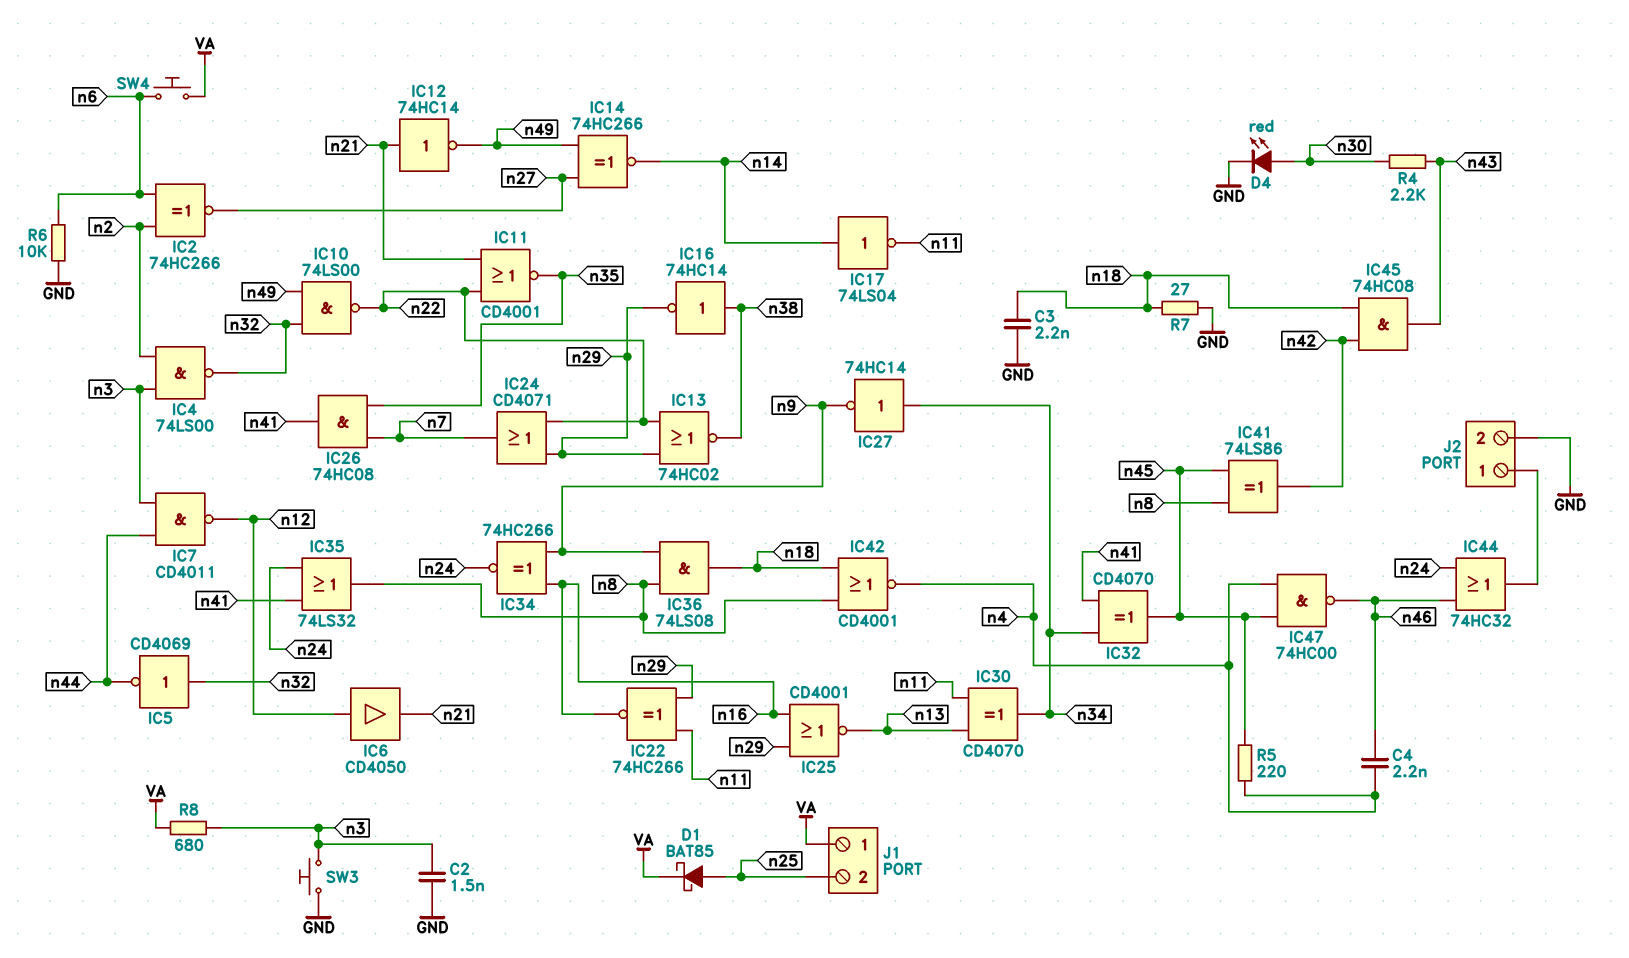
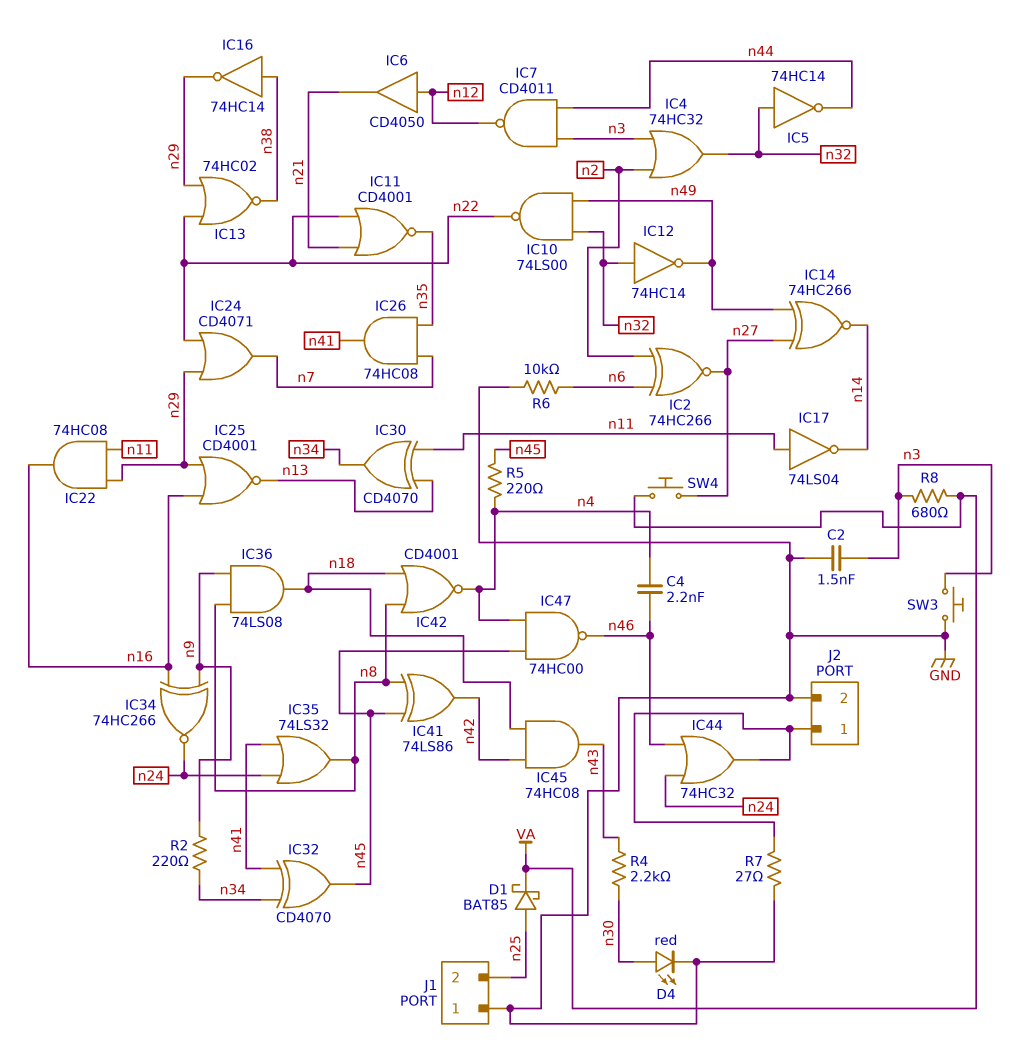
C3: 2.2nF (GND, n18) -> none
IC4: NAND 74LS00 (in n2, in n3, out n32) -> OR 74HC32 (in n2, in n3, out n32)
IC5: NOT CD4069 (in n32, out n44) -> NOT 74HC14 (in n32, out n44)
IC12: NOT 74HC14 (in n21, out n49) -> NOT 74HC14 (in n32, out n49)
IC17: NOT 74LS04 (in n14, out n11) -> NOT 74LS04 (in n11, out n14)
IC22: XNOR 74HC266 (in n11, in n29, out n16) -> AND 74HC08 (in n11, in n29, out n16)
IC27: NOT 74HC14 (in n34, out n9) -> none
J1 pin 1: VA -> GND
R2: none -> 220 (n9, n34)
R7: 27 (GND, n18) -> 27 (GND, J2/1)
SW4: button (VA, n6) -> button (VA, n27)

